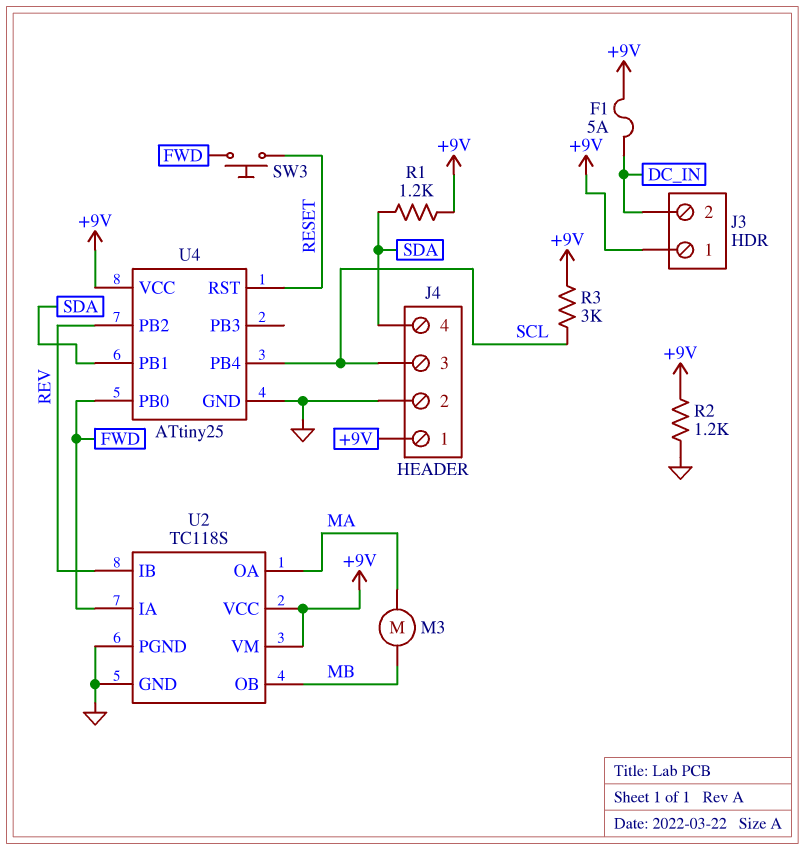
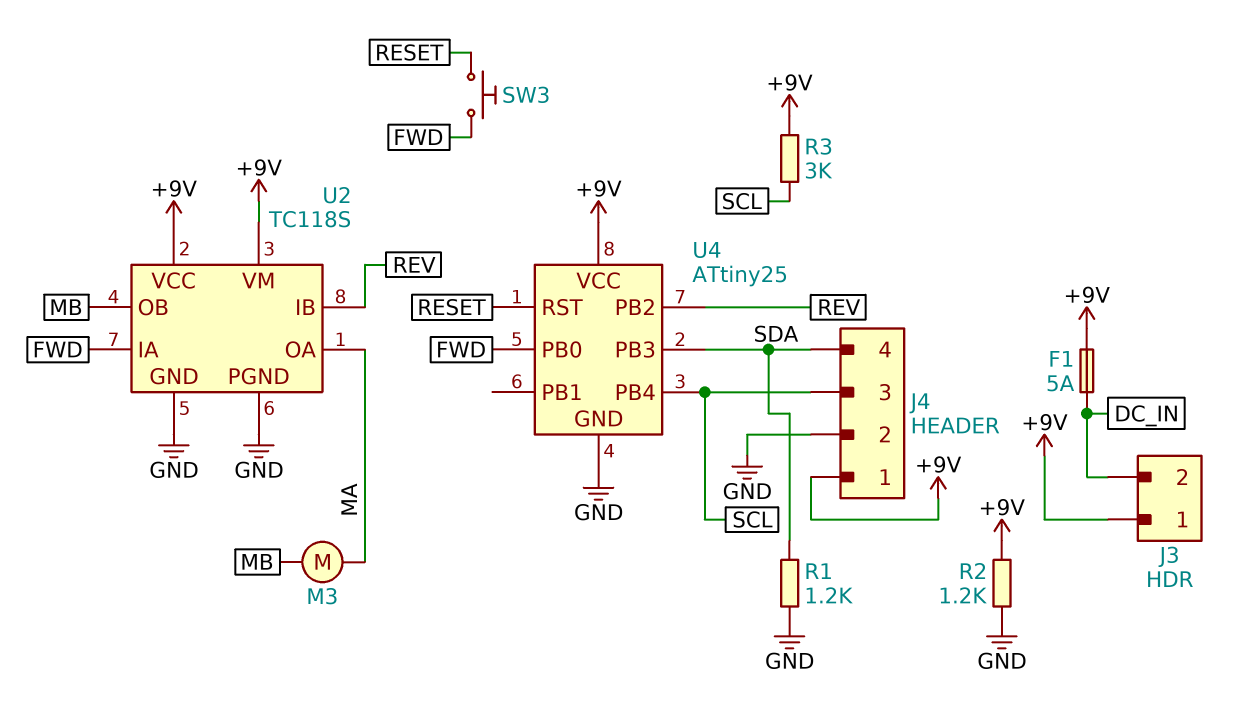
R1: 1.2k (+9V, SDA) -> 1.2k (GND, SDA)
U4 pin PB1: SDA -> none
U4 pin PB3: none -> SDA

